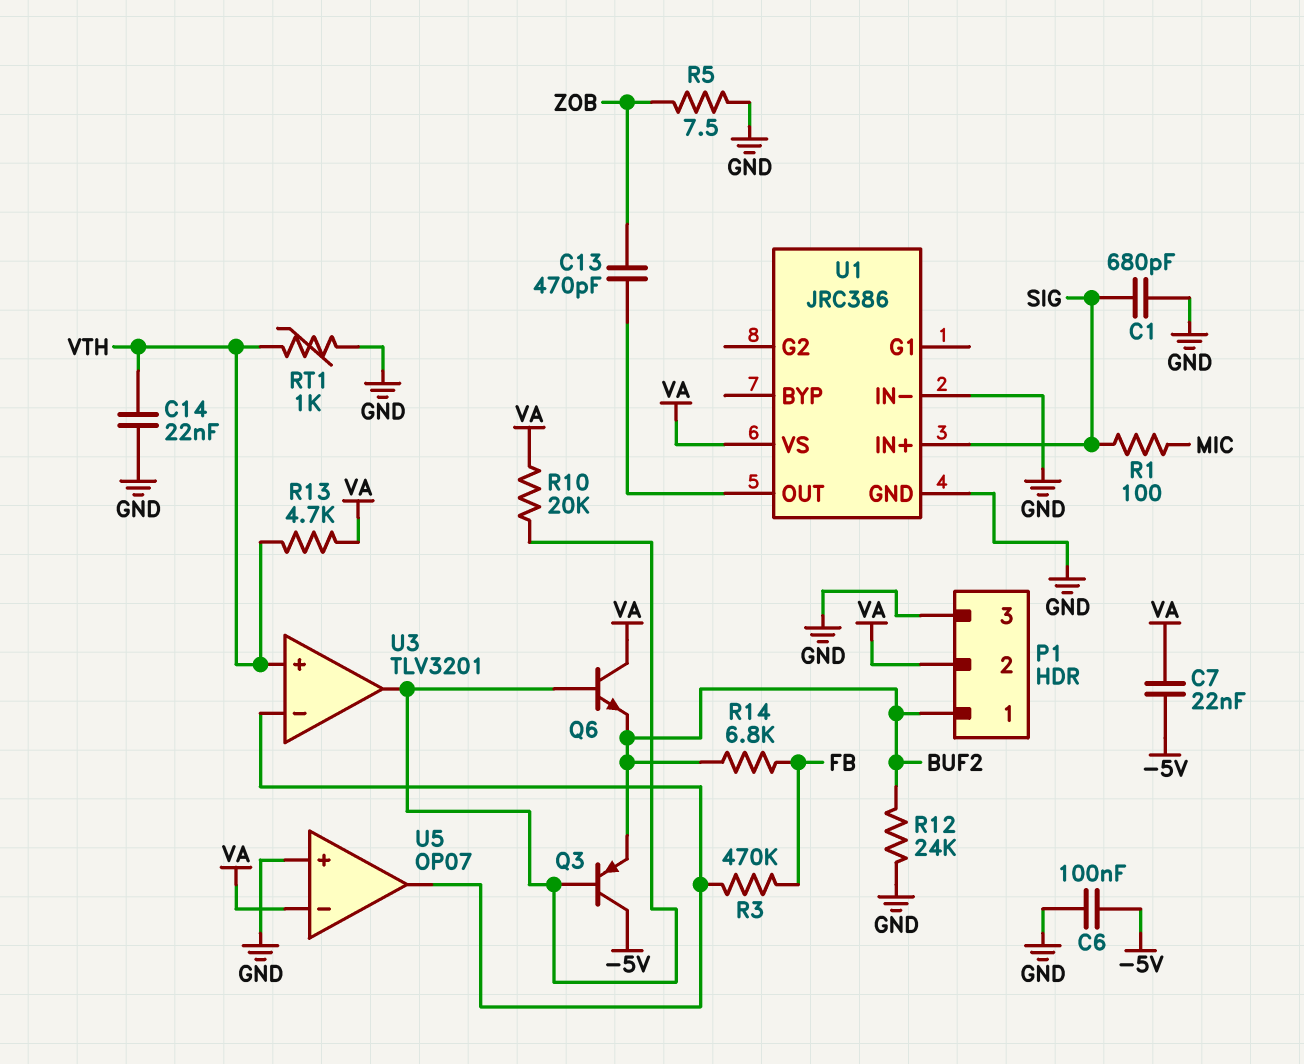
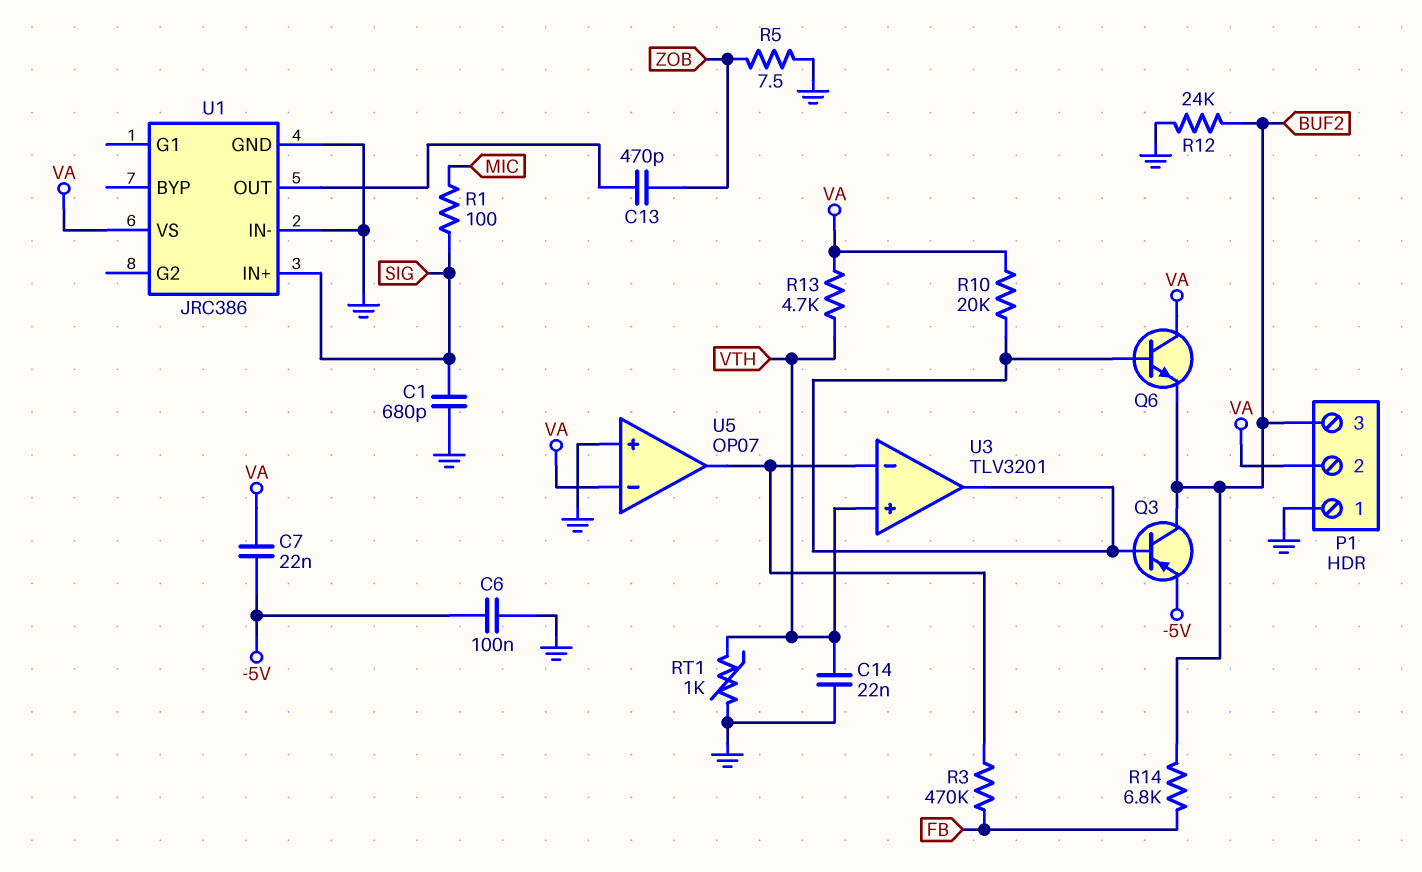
P1 pin 1: BUF2 -> GND
P1 pin 3: GND -> BUF2
Q3: PNP (B U3/out, C -5V, E BUF2) -> PNP (B U3/out, C BUF2, E -5V)

